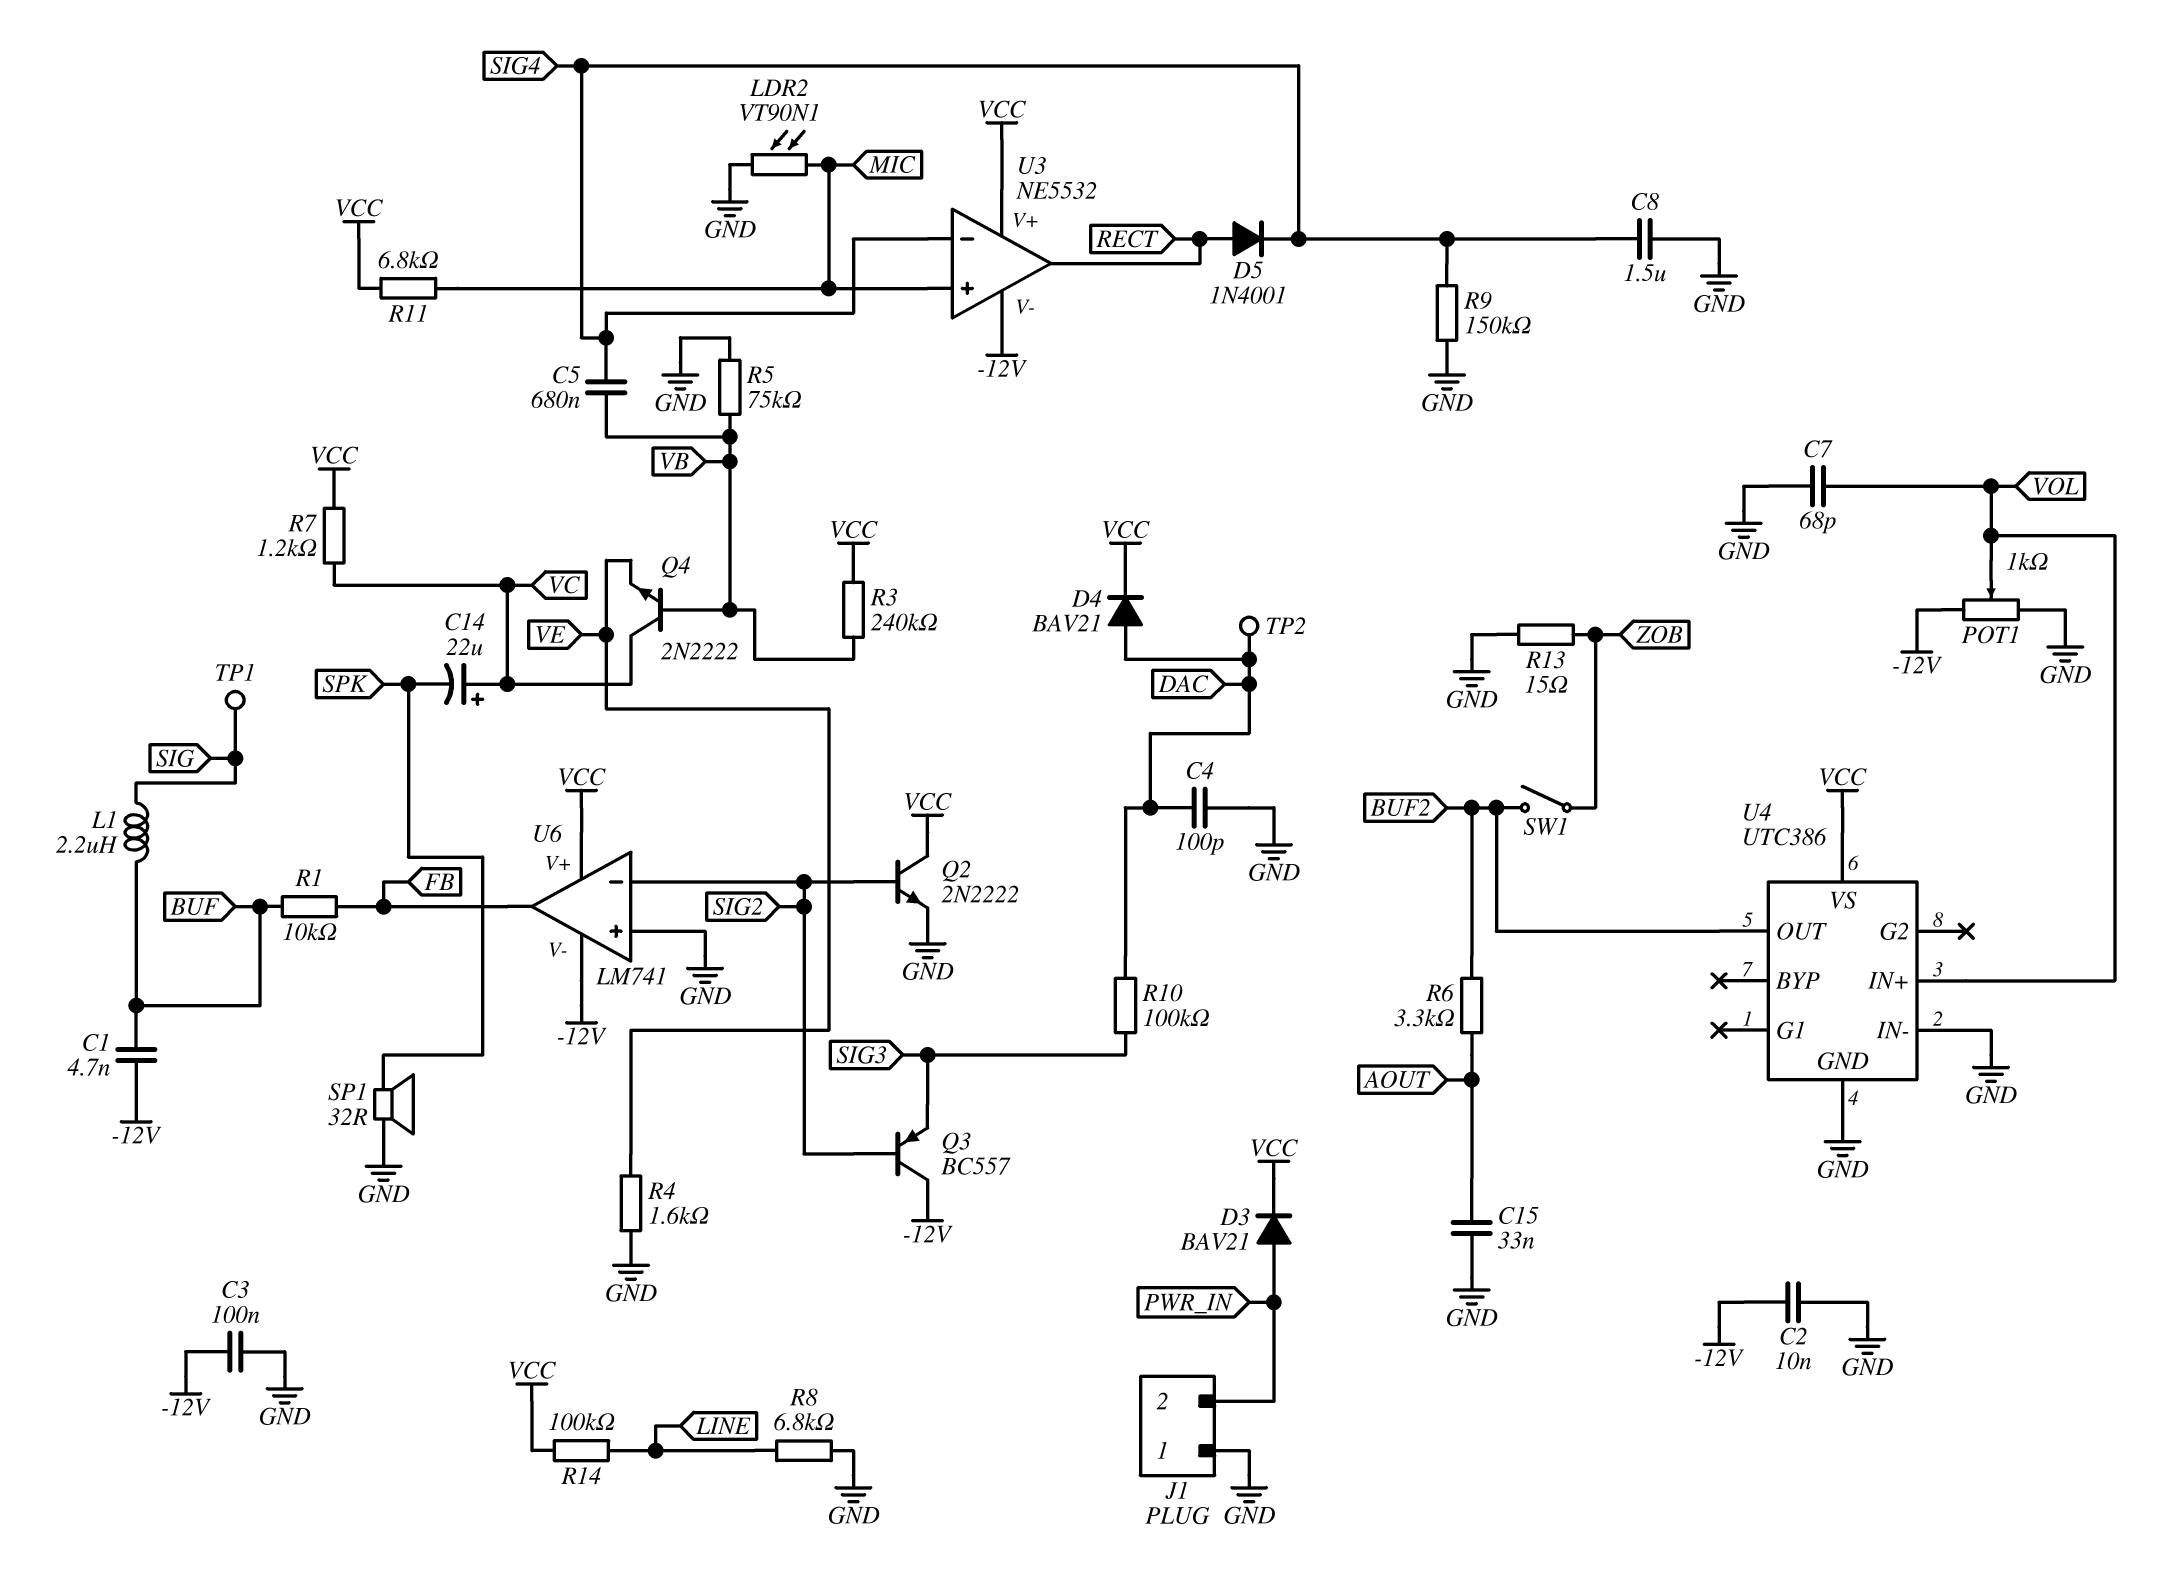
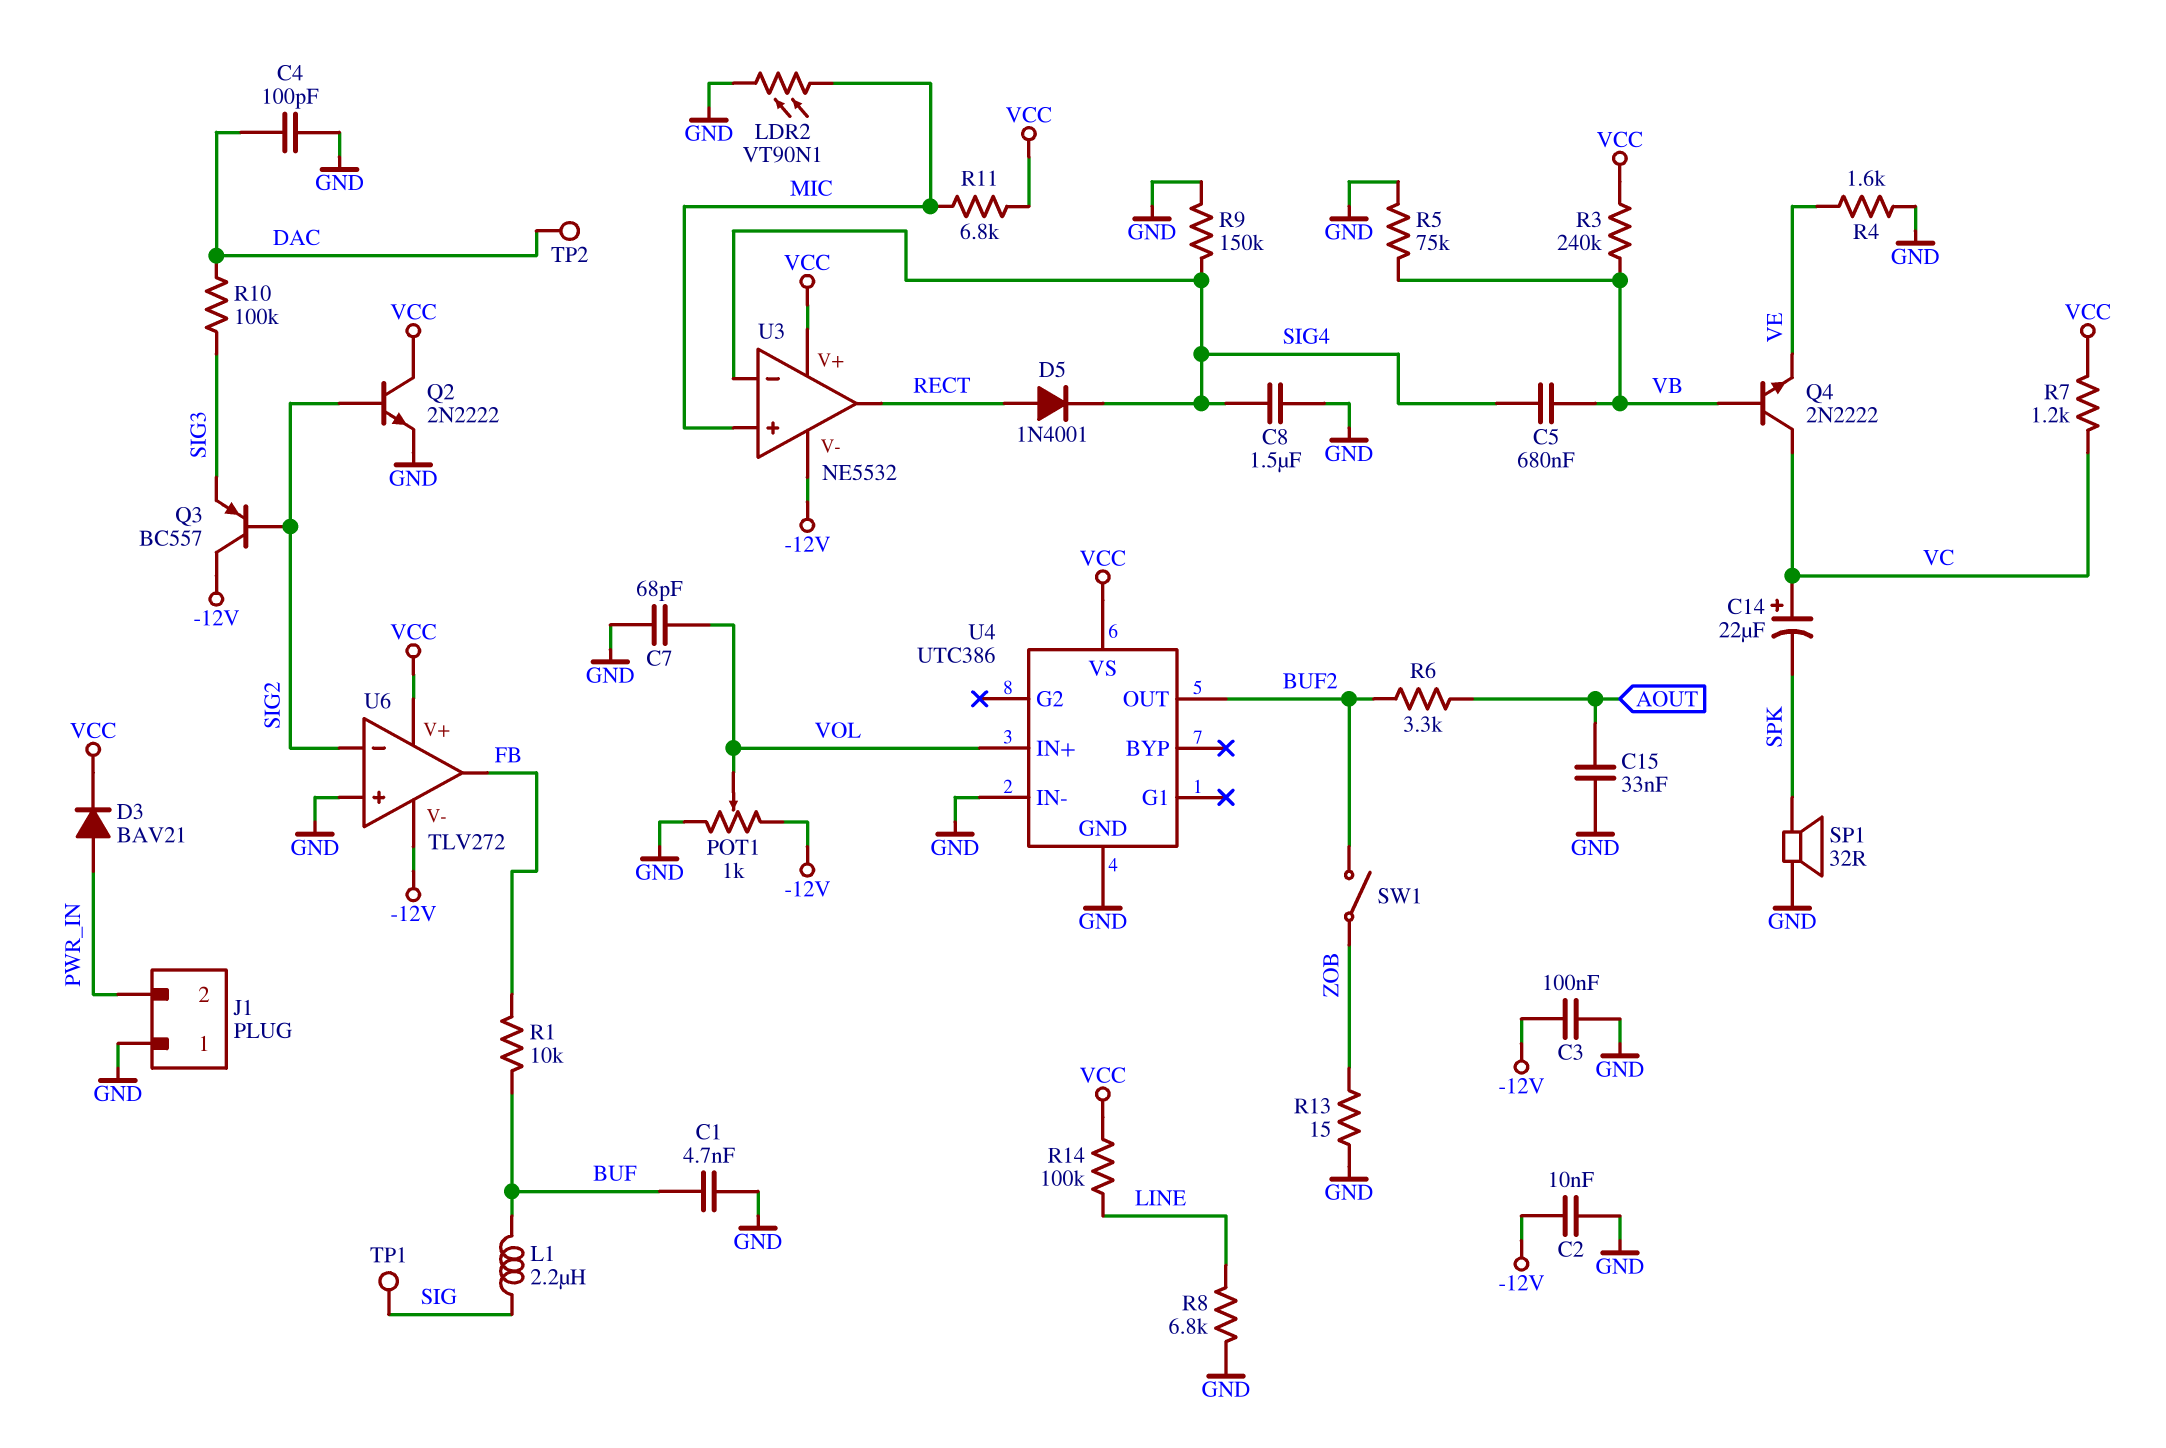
C1: 4.7nF (-12V, BUF) -> 4.7nF (BUF, GND)
D4: diode BAV21 (A DAC, K VCC) -> none
U6: LM741 -> TLV272

